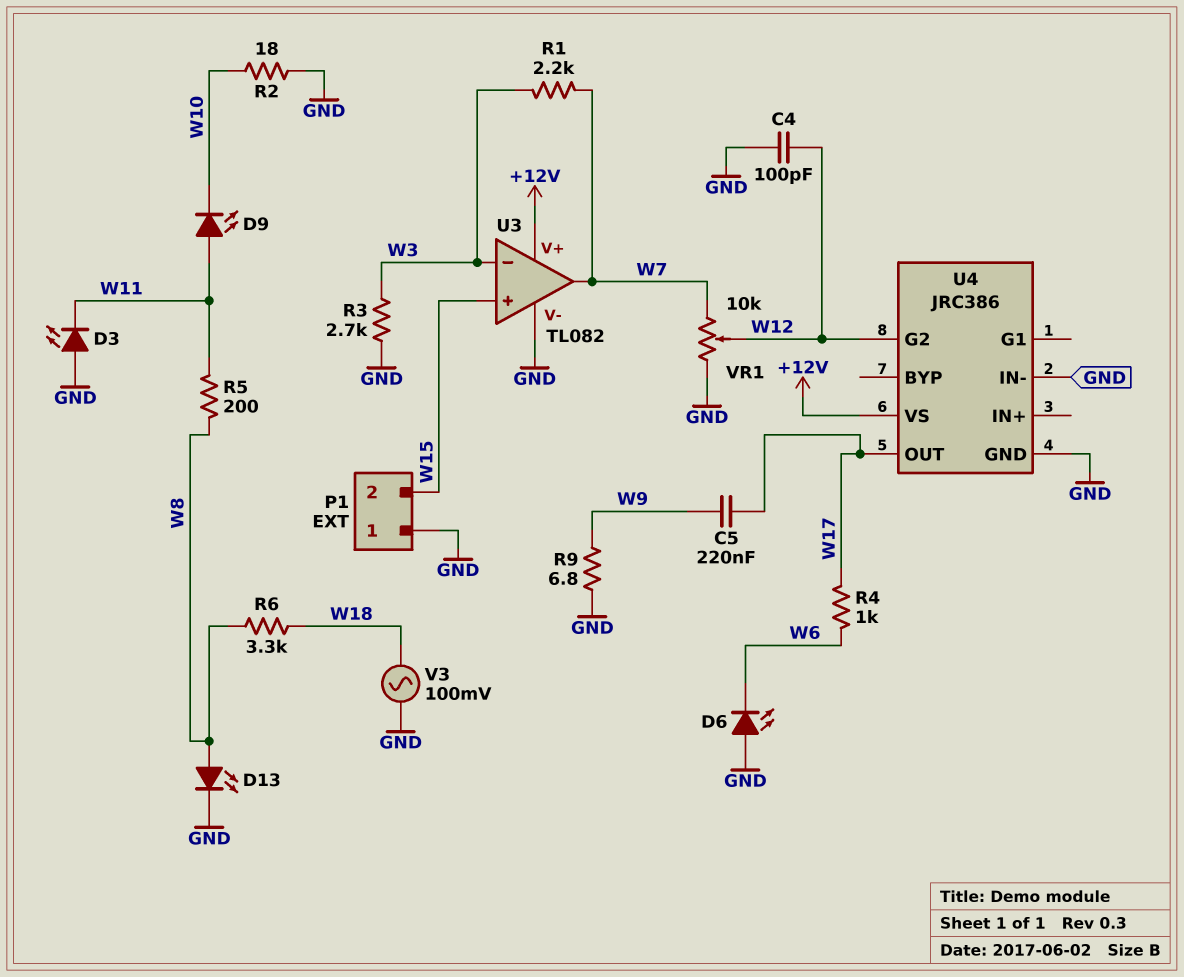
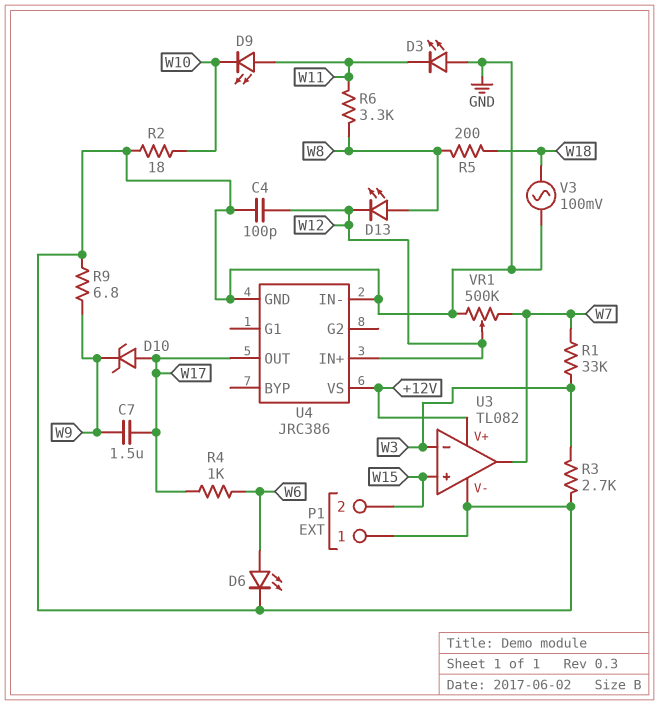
C5: 220nF (W9, W17) -> none
C7: none -> 1.5uF (W9, W17)
D6: LED (A GND, K W6) -> LED (A W6, K GND)
D10: none -> zener (A W17, K W9)
D13: LED (A W8, K GND) -> LED (A W8, K W12)
R1: 2.2k (W3, W7) -> 33k (W3, W7)
R5: 200 (W8, W11) -> 200 (W8, W18)
R6: 3.3k (W8, W18) -> 3.3k (W8, W11)
U4 pin G2: W12 -> none
U4 pin IN+: none -> W12
VR1: 10k (GND, W7, wiper W12) -> 500k (GND, W7, wiper W12)

